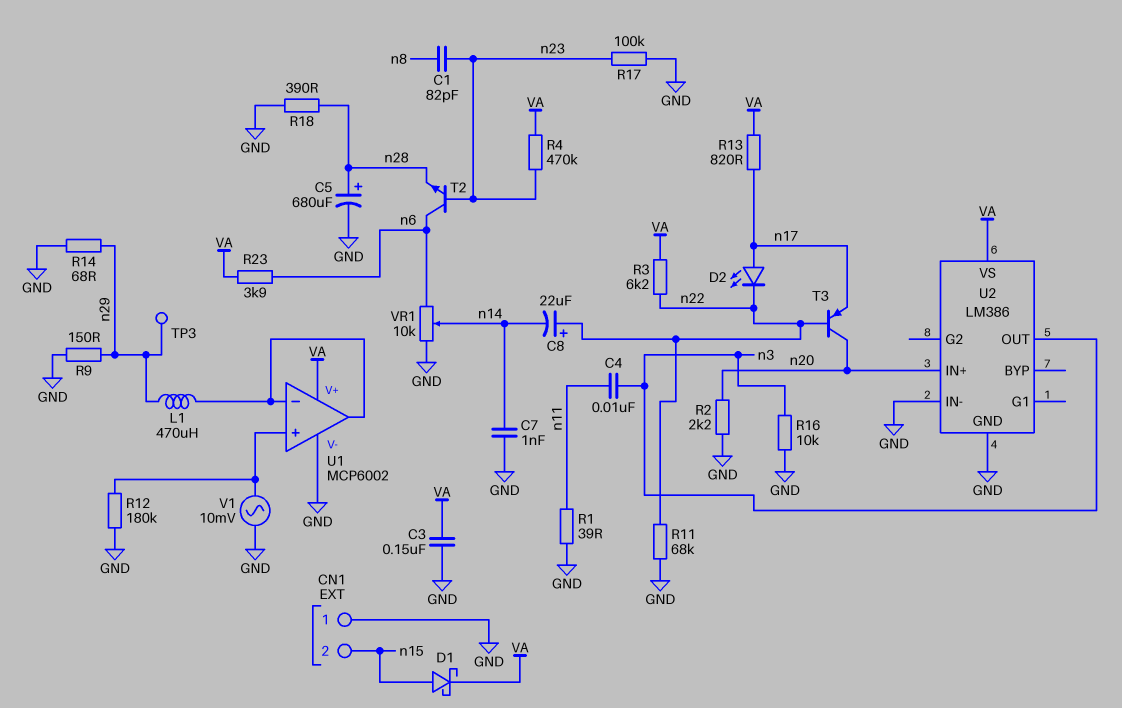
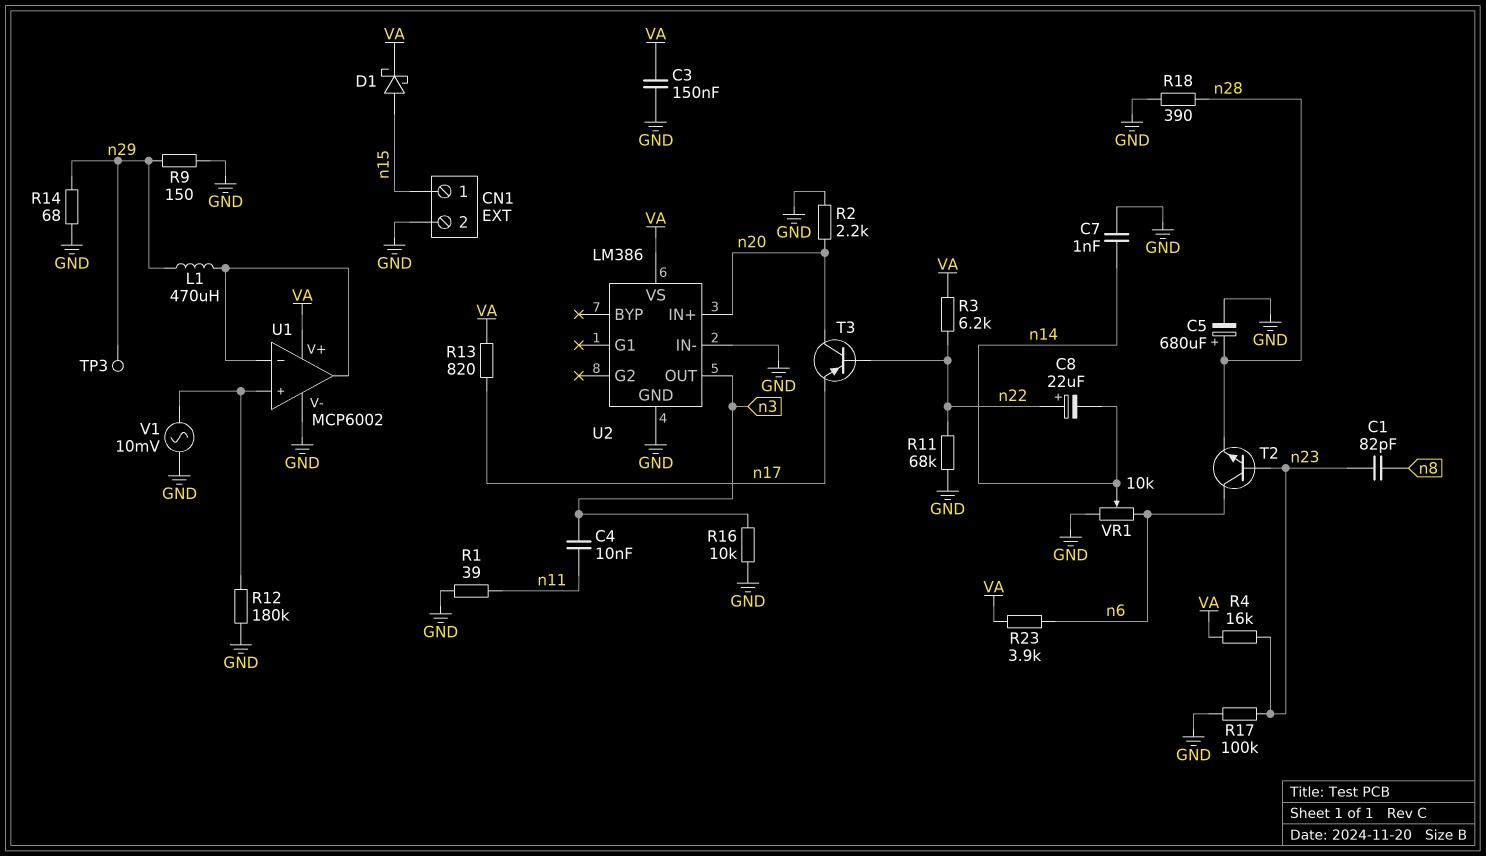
CN1 pin 1: GND -> n15
CN1 pin 2: n15 -> GND
D2: LED (A n17, K n22) -> none
R4: 470k (VA, n23) -> 16k (VA, n23)

